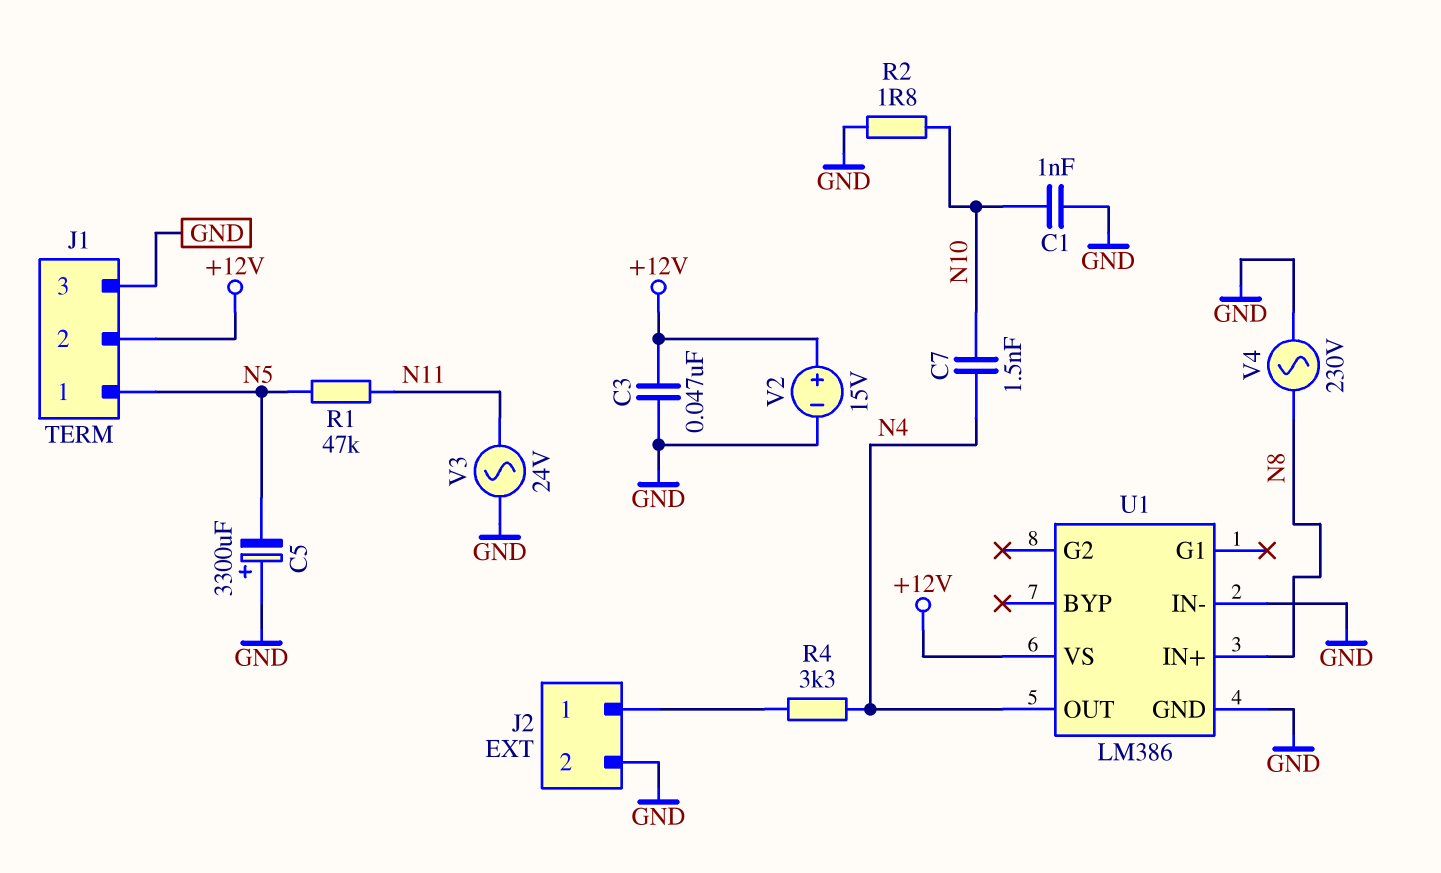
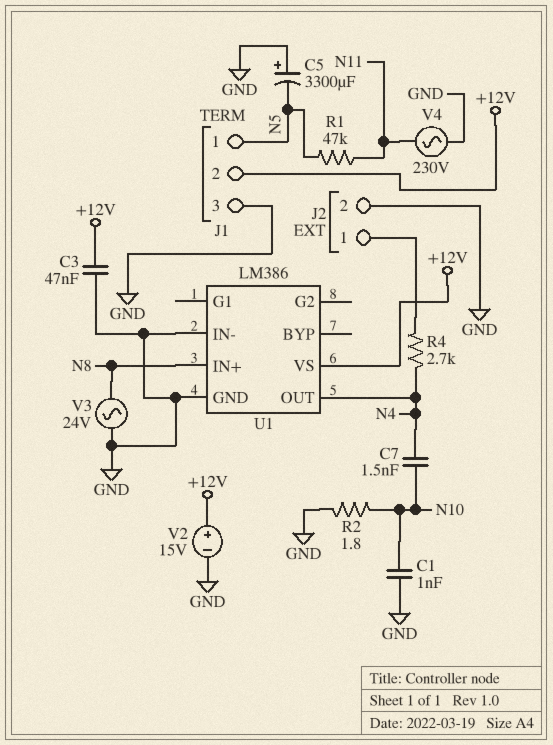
R4: 3.3k (J2/1, N4) -> 2.7k (J2/1, N4)
V3: AC 24V (GND, N11) -> AC 24V (GND, N8)
V4: AC 230V (GND, N8) -> AC 230V (GND, N11)

